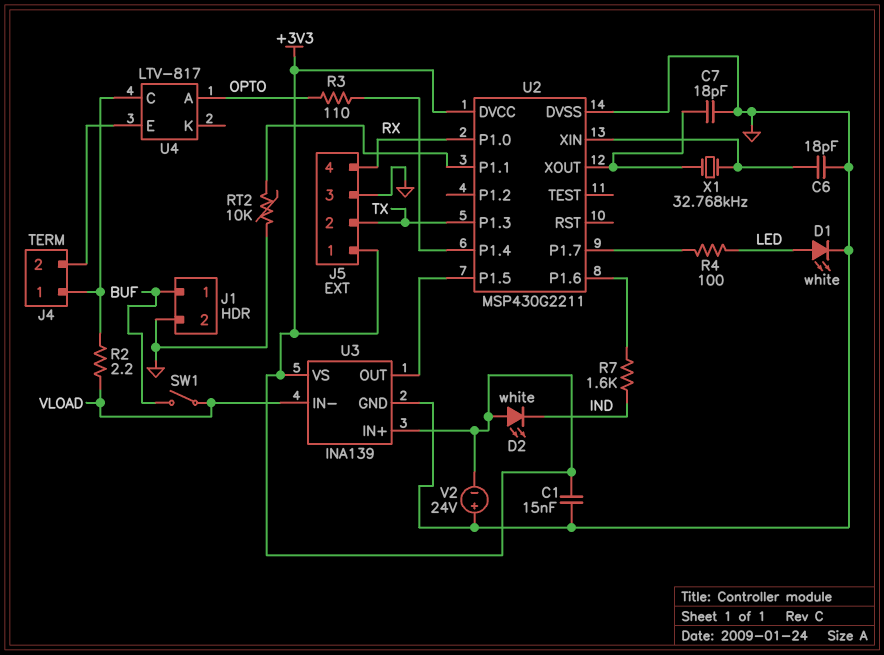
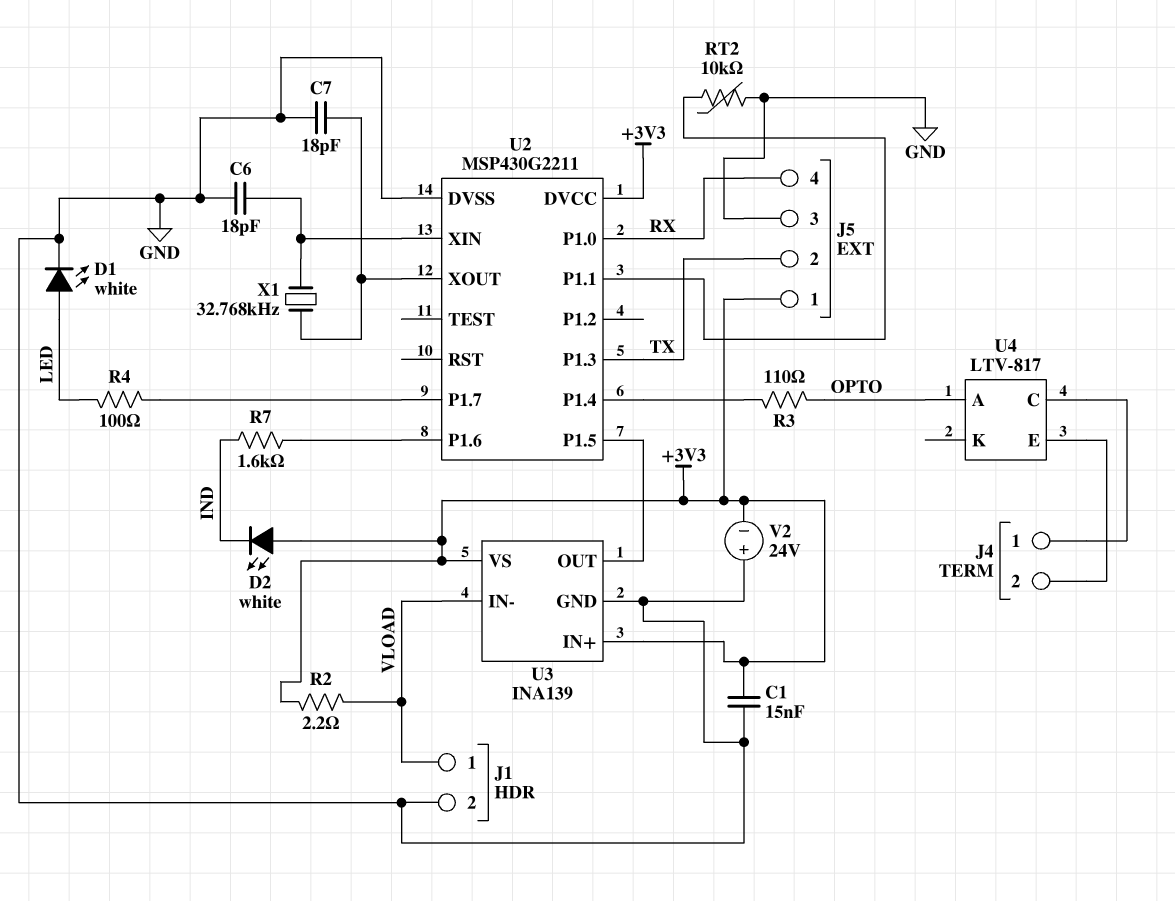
J1 pin 1: BUF -> VLOAD
R2: 2.2 (J4/1, VLOAD) -> 2.2 (+3V3, VLOAD)
SW1: switch (BUF, VLOAD) -> none

